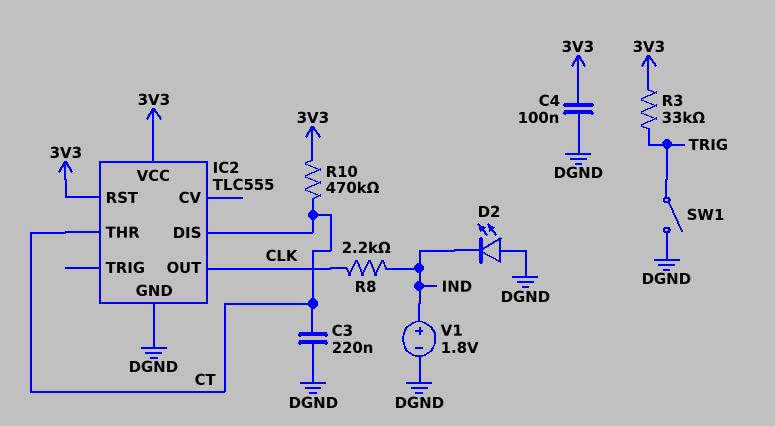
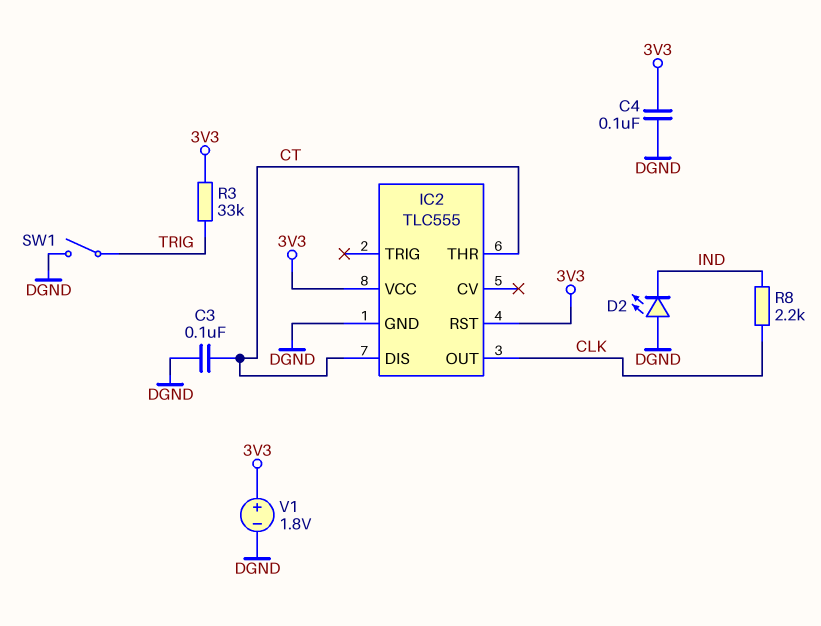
C3: 220nF (CT, DGND) -> 100nF (CT, DGND)
R10: 470k (3V3, CT) -> none
V1: 1.8V (plus IND, minus DGND) -> 1.8V (plus 3V3, minus DGND)

